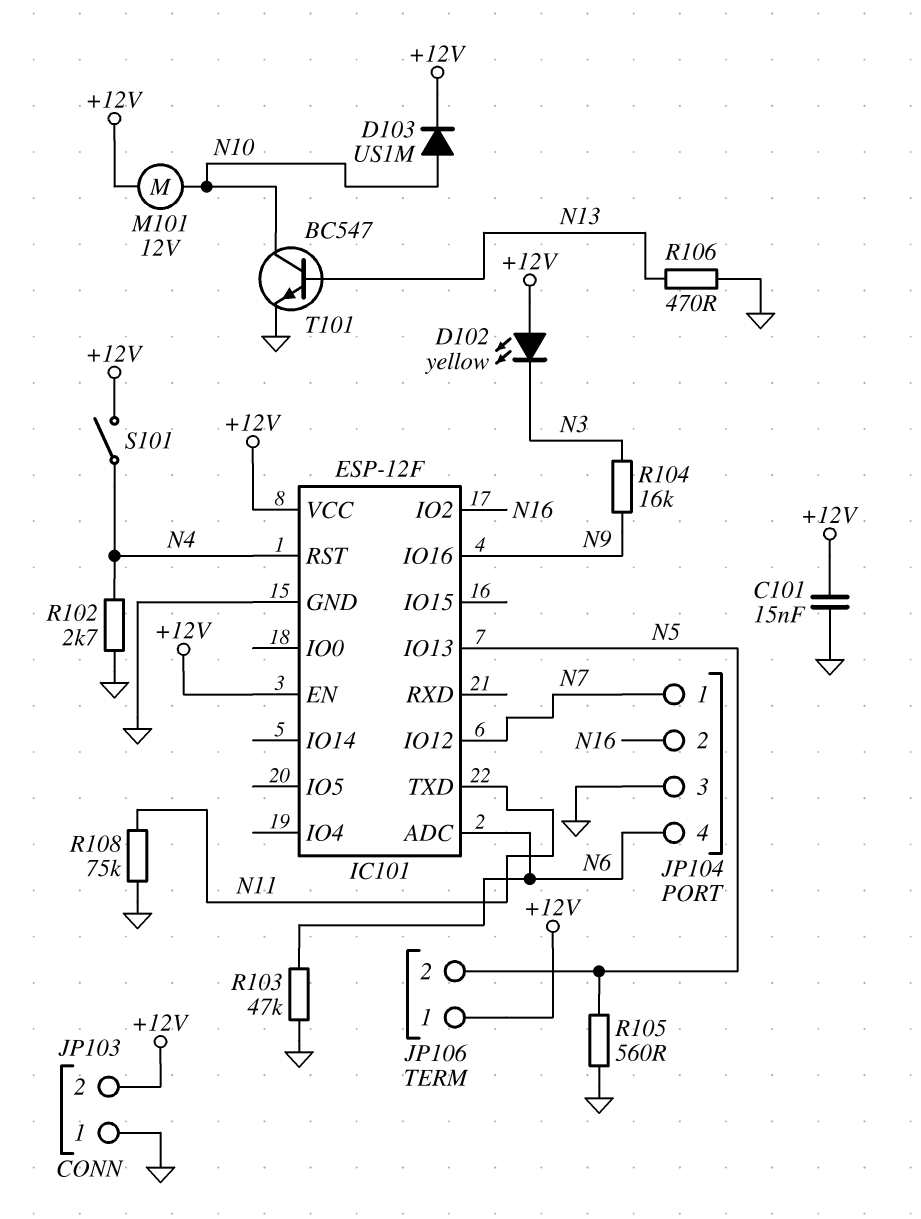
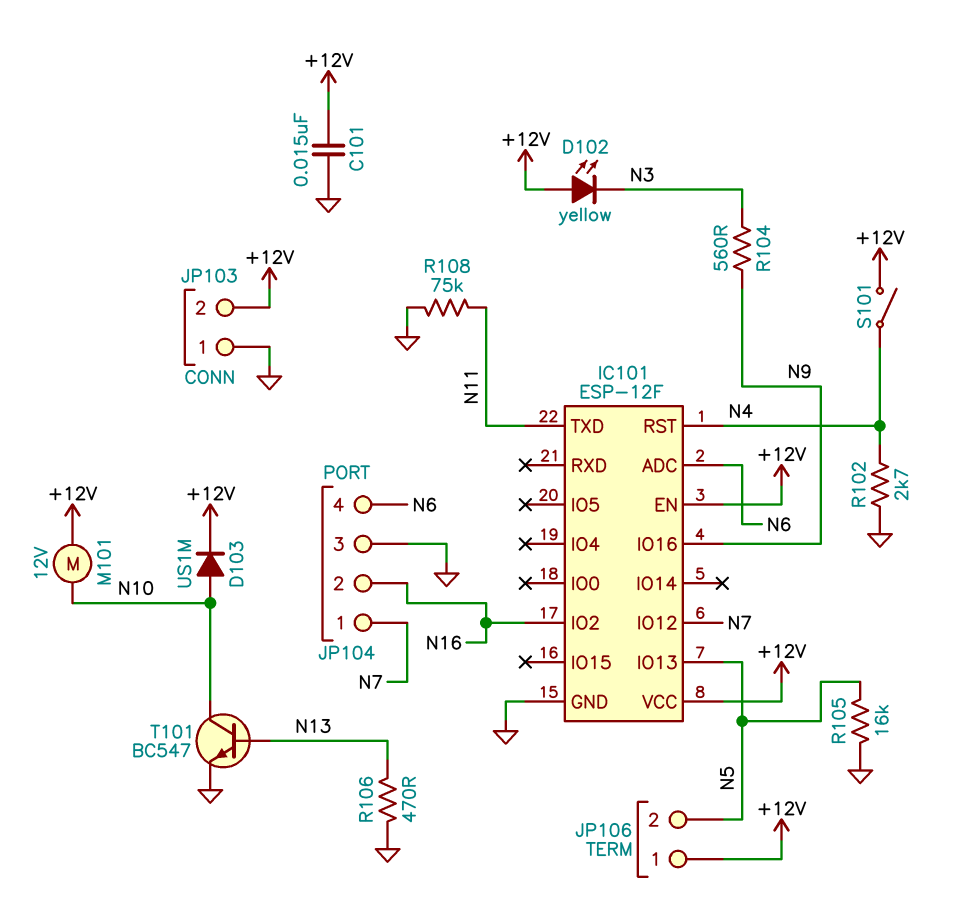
R103: 47k (GND, N6) -> none
R104: 16k (N3, N9) -> 560 (N3, N9)
R105: 560 (GND, N5) -> 16k (GND, N5)

